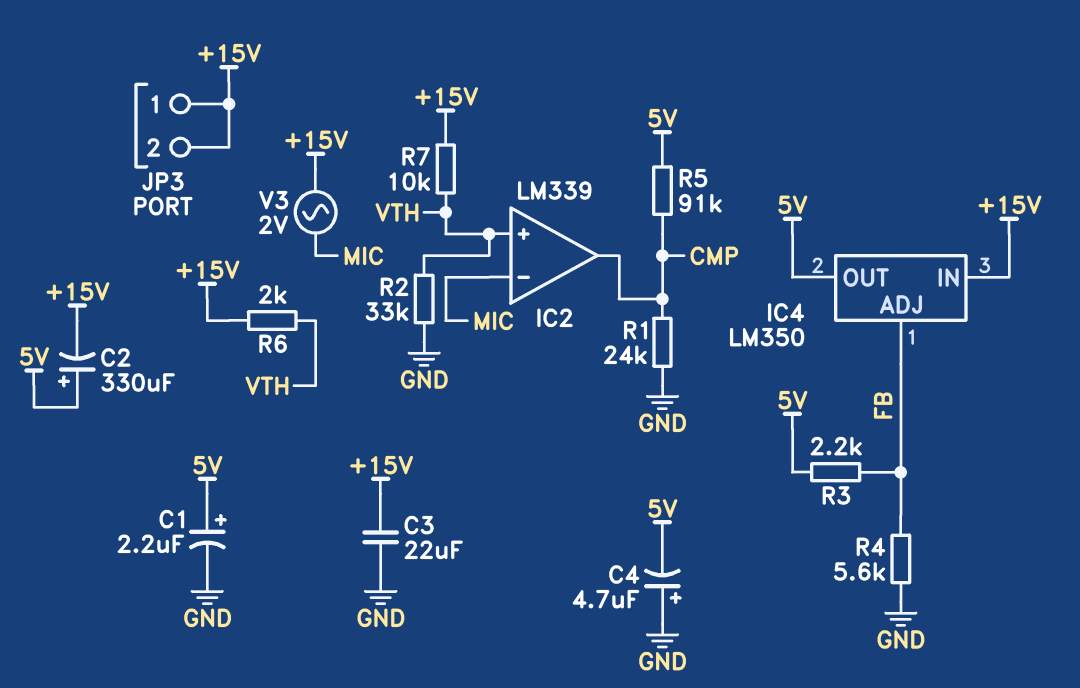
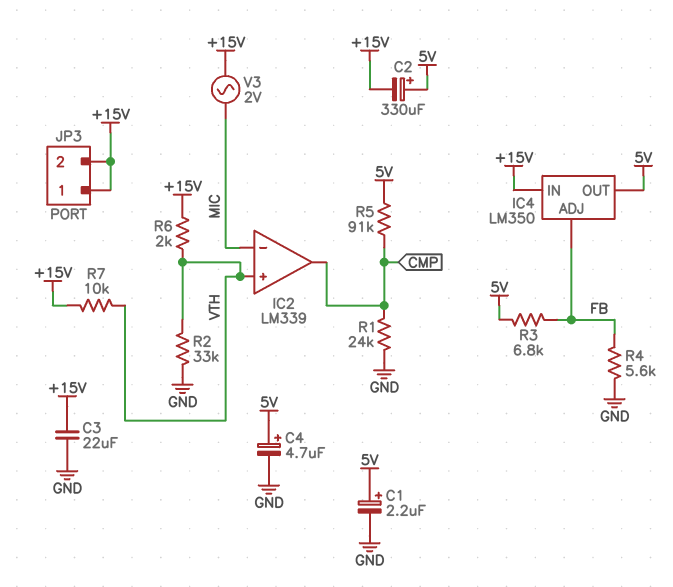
C4: 4.7uF (plus GND, minus 5V) -> 4.7uF (plus 5V, minus GND)
R3: 2.2k (5V, FB) -> 6.8k (5V, FB)

